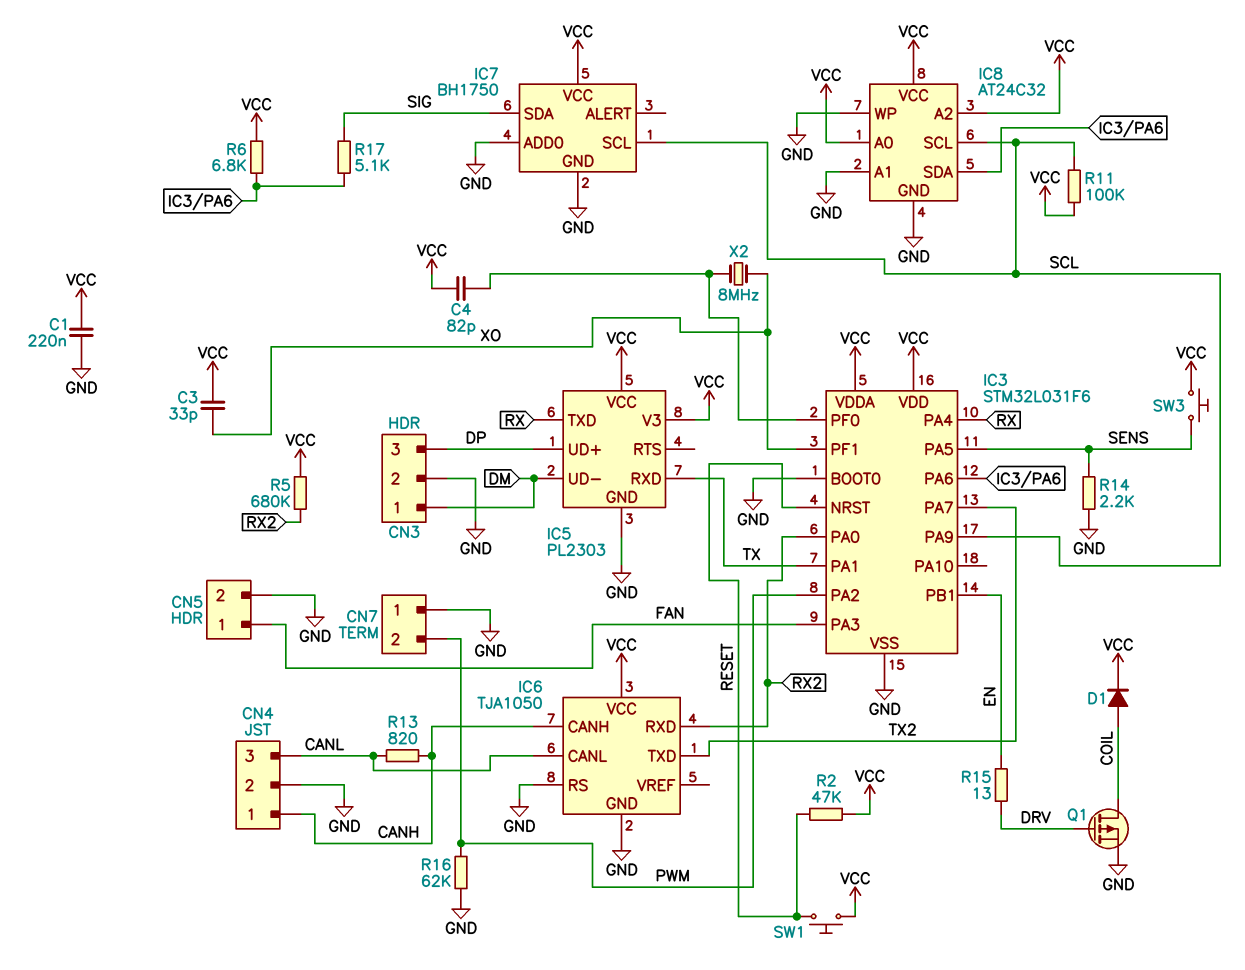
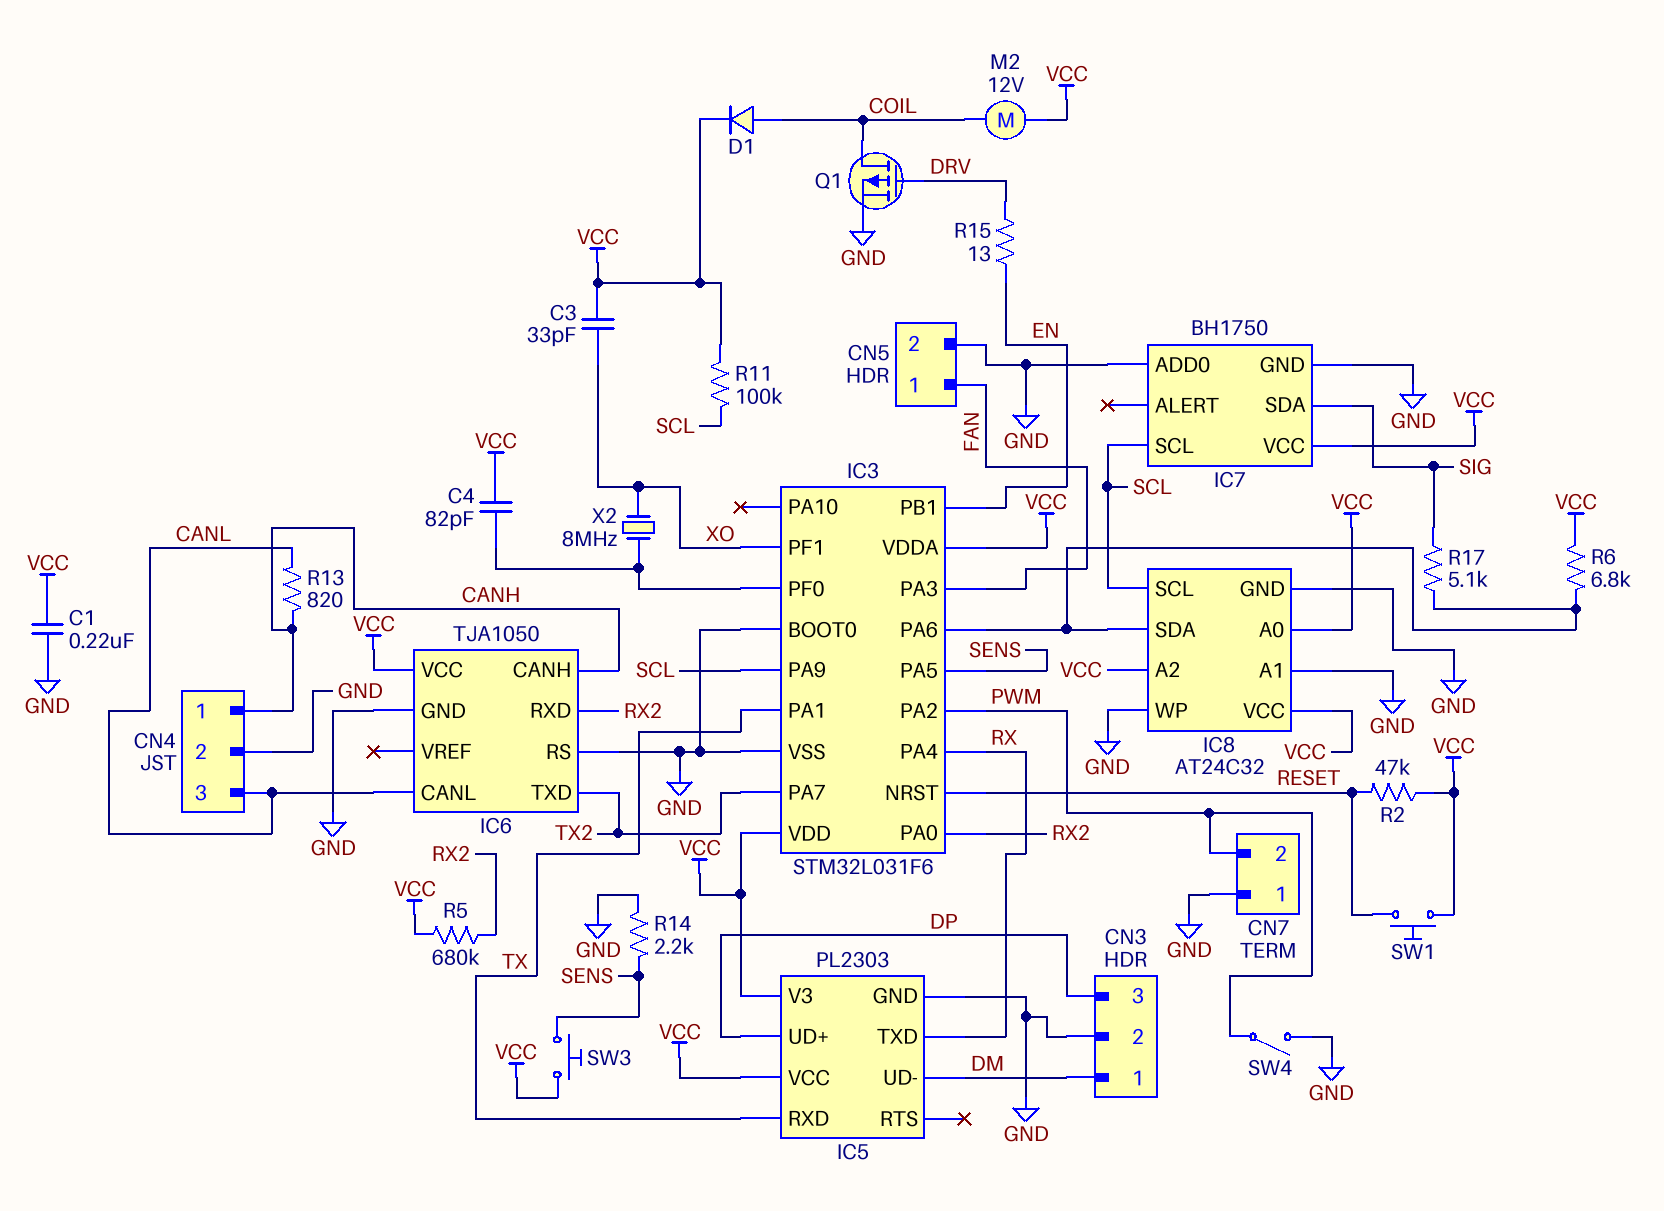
M2: none -> motor 12V (COIL, VCC)
R16: 62k (GND, PWM) -> none
SW4: none -> switch (GND, PWM)

